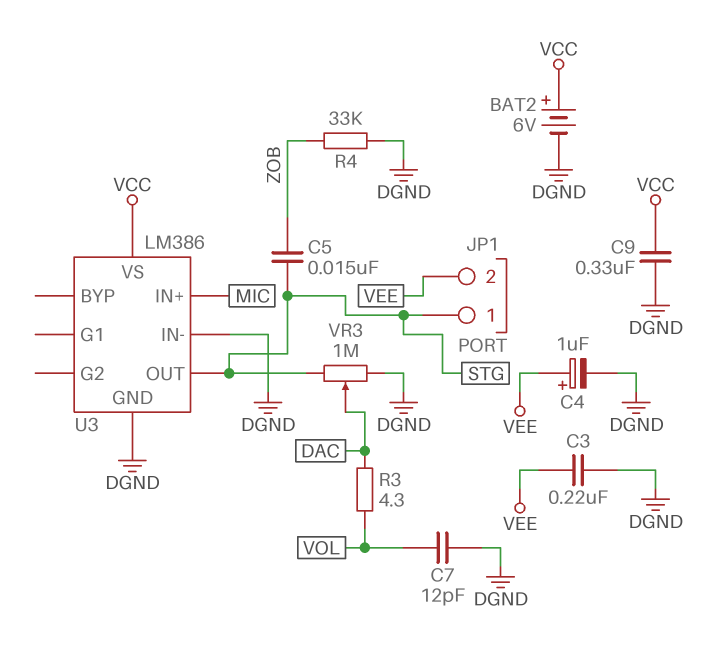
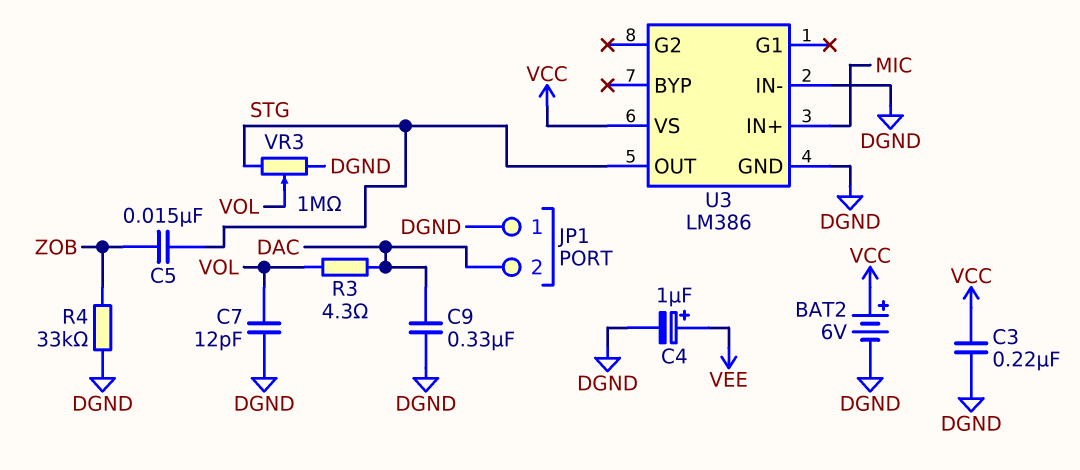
C3: 220nF (DGND, VEE) -> 220nF (DGND, VCC)
C9: 330nF (DGND, VCC) -> 330nF (DAC, DGND)
JP1 pin 1: STG -> DGND
JP1 pin 2: VEE -> DAC
VR3: 1M (DGND, STG, wiper DAC) -> 1M (DGND, STG, wiper VOL)

